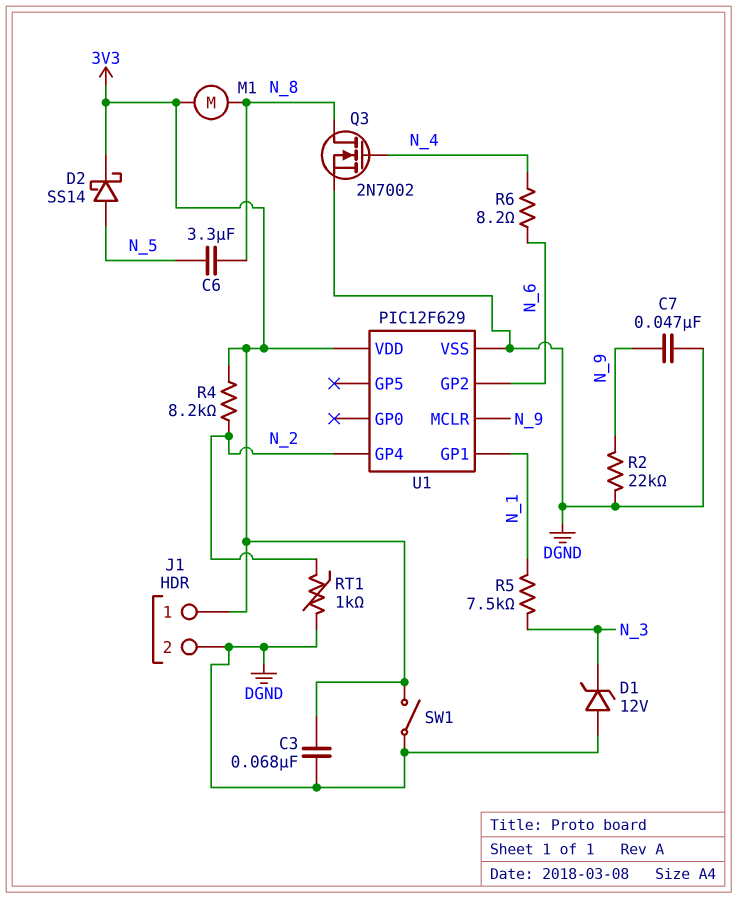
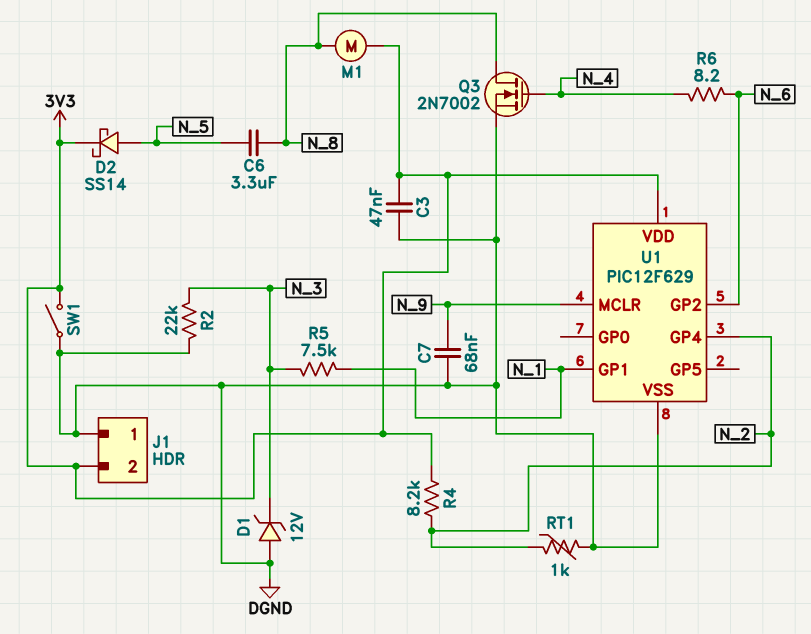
C3: 68nF (3V3, DGND) -> 47nF (3V3, DGND)
C7: 47nF (DGND, N_9) -> 68nF (DGND, N_9)
J1 pin 1: 3V3 -> DGND
J1 pin 2: DGND -> 3V3
R2: 22k (DGND, N_9) -> 22k (DGND, N_3)

